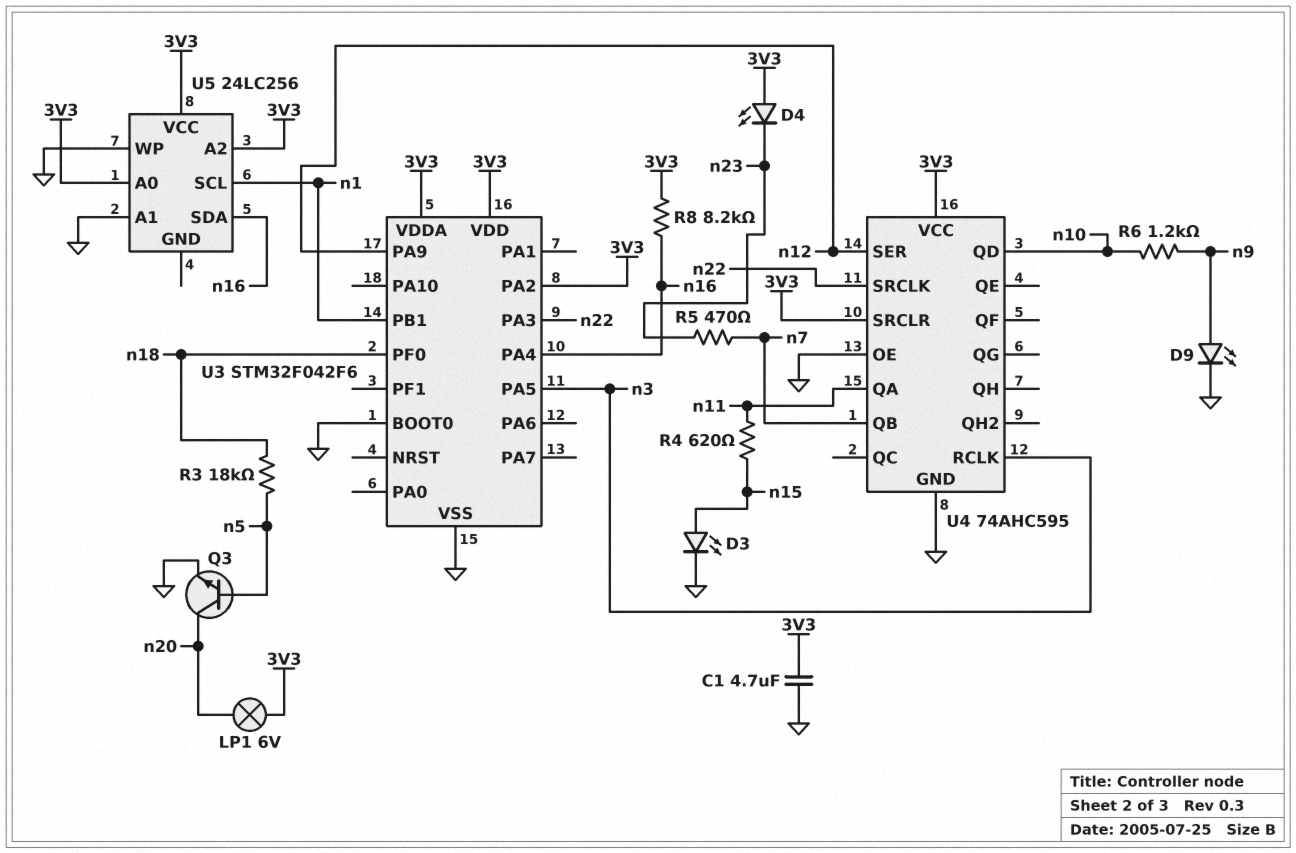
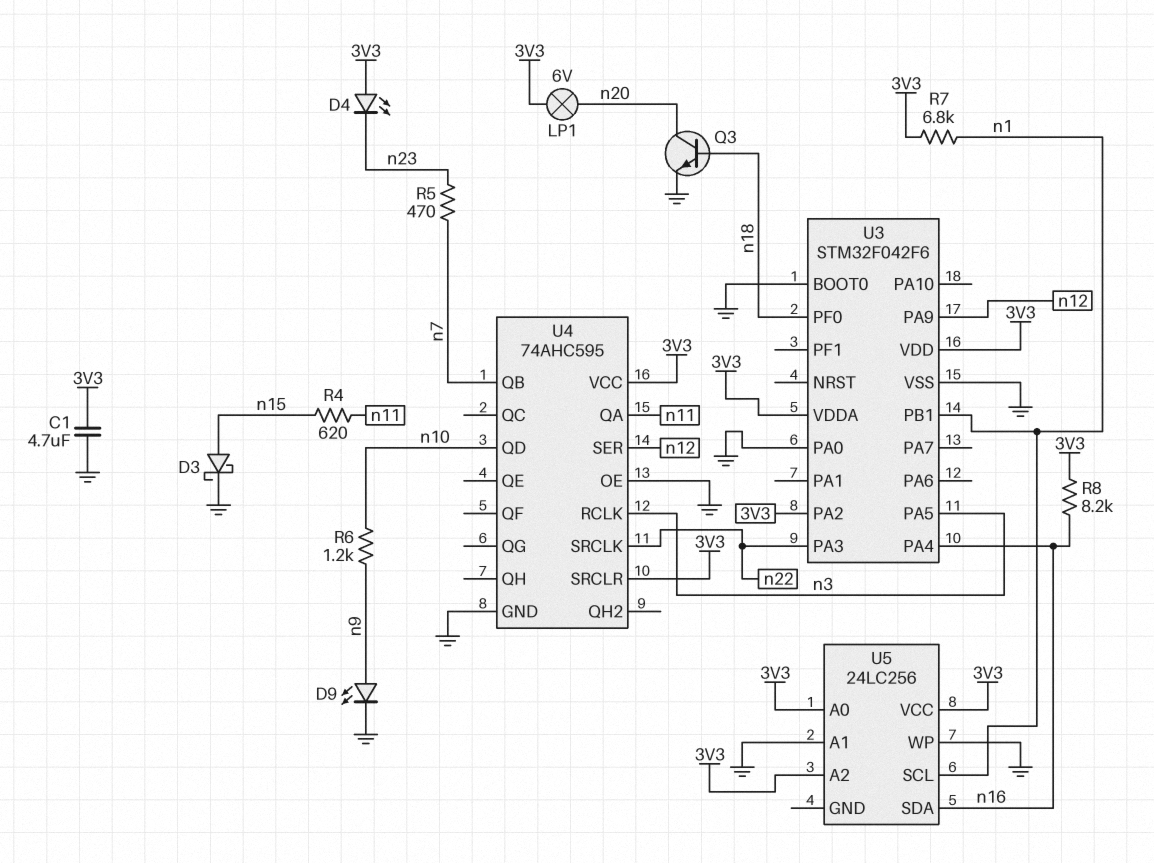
D3: LED (A n15, K GND) -> schottky (A n15, K GND)
Q3: NPN (B n5, C n20, E GND) -> NPN (B n18, C n20, E GND)
R3: 18k (n5, n18) -> none
R7: none -> 6.8k (3V3, n1)
U3 pin PA0: none -> GND

